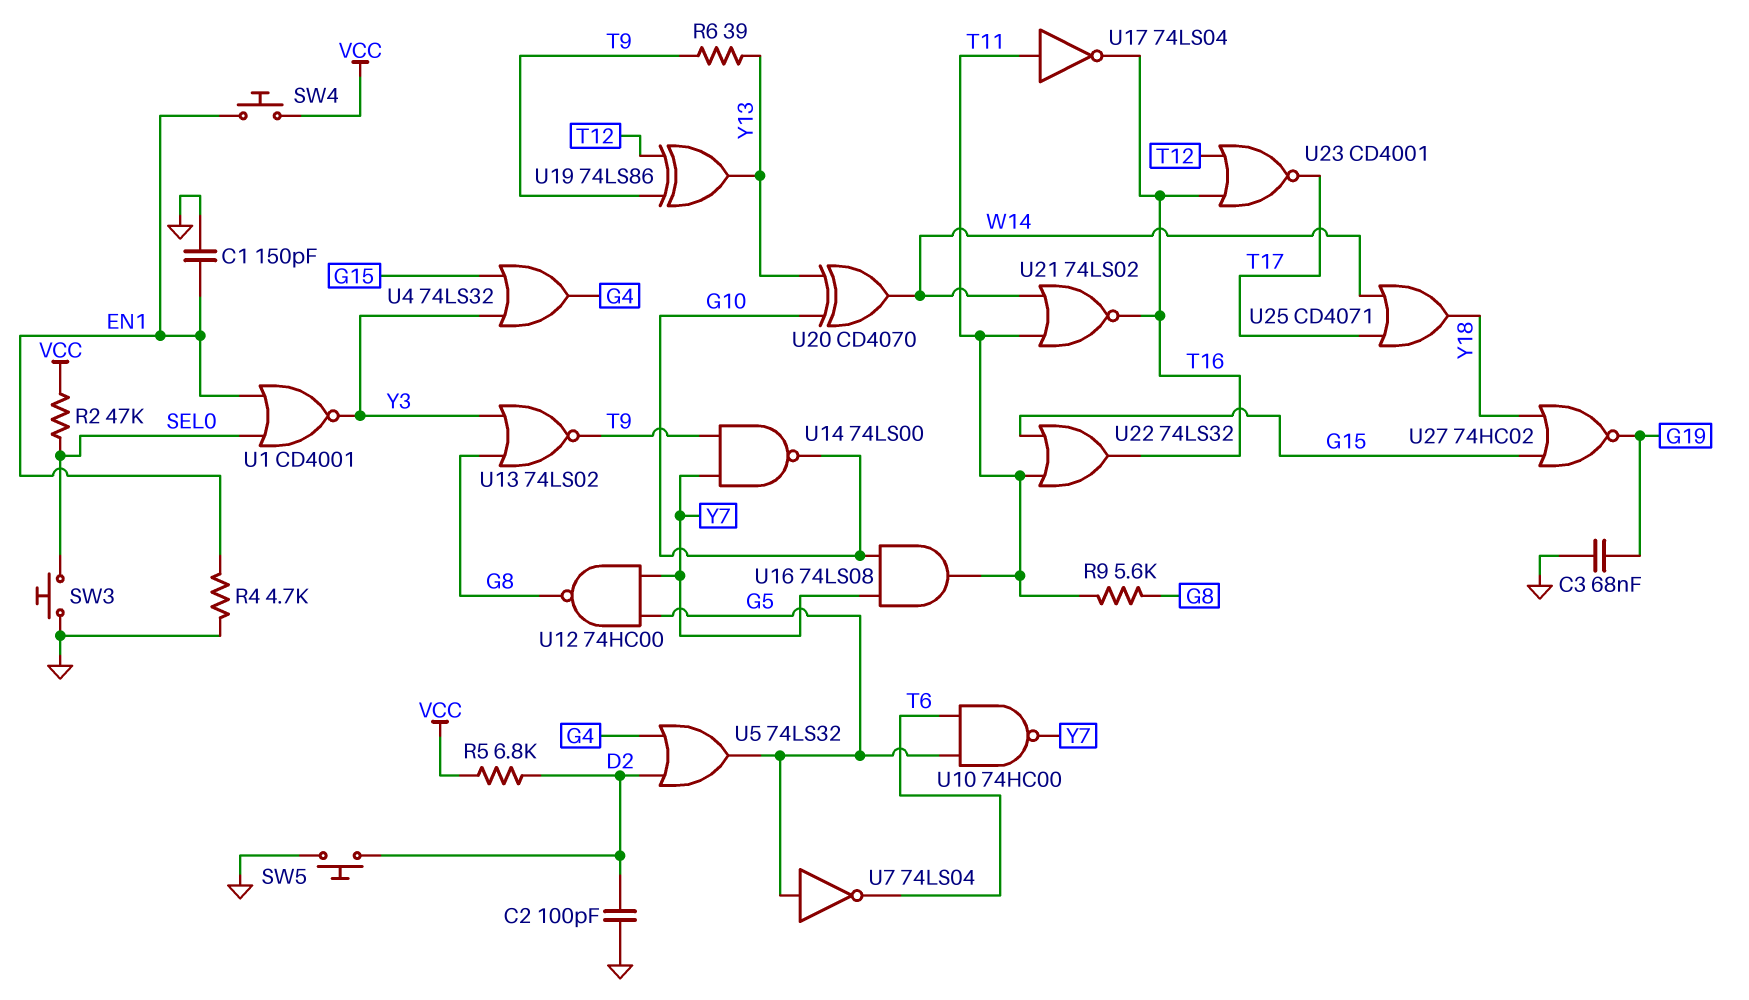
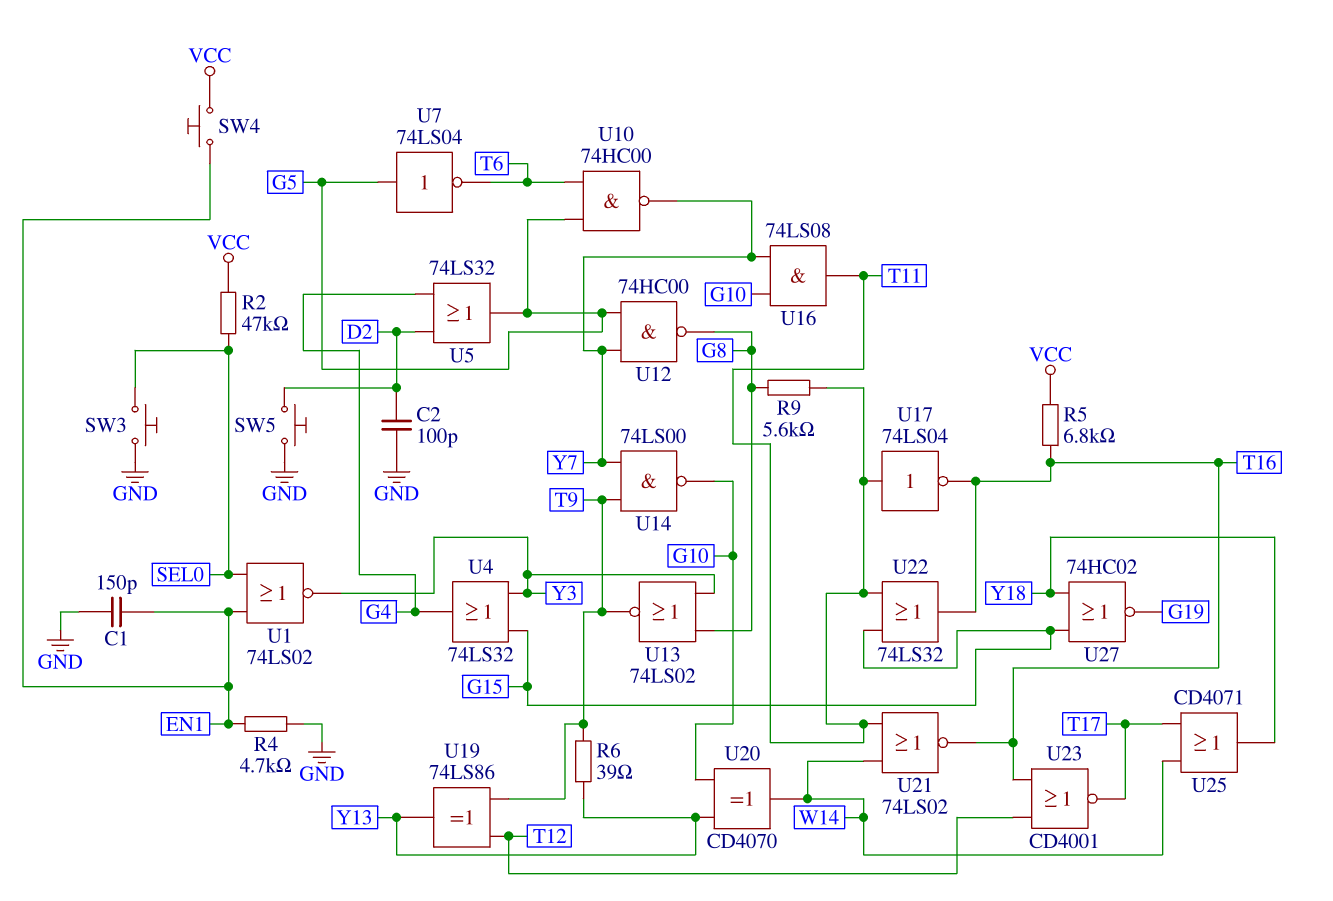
C3: 68nF (G19, GND) -> none
R5: 6.8k (D2, VCC) -> 6.8k (T16, VCC)
U1: NOR CD4001 (in EN1, in SEL0, out Y3) -> NOR 74LS02 (in EN1, in SEL0, out Y3)

